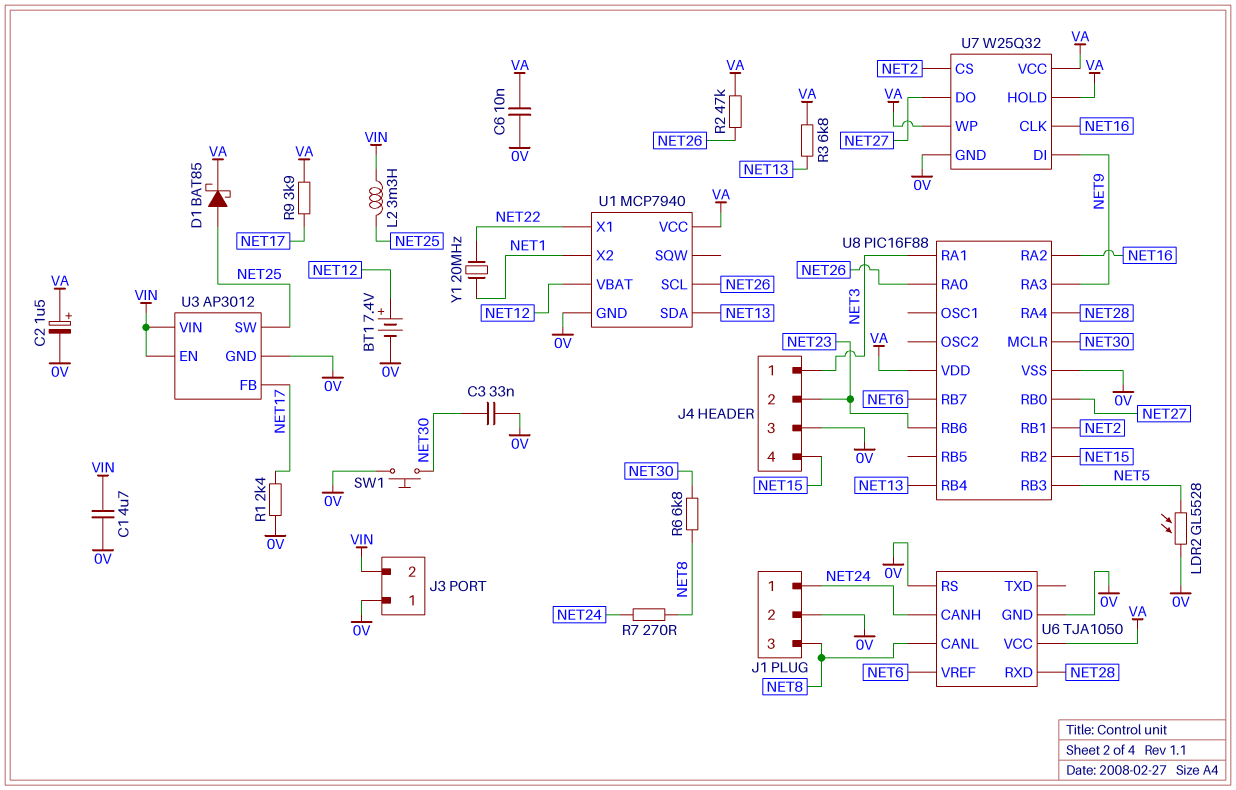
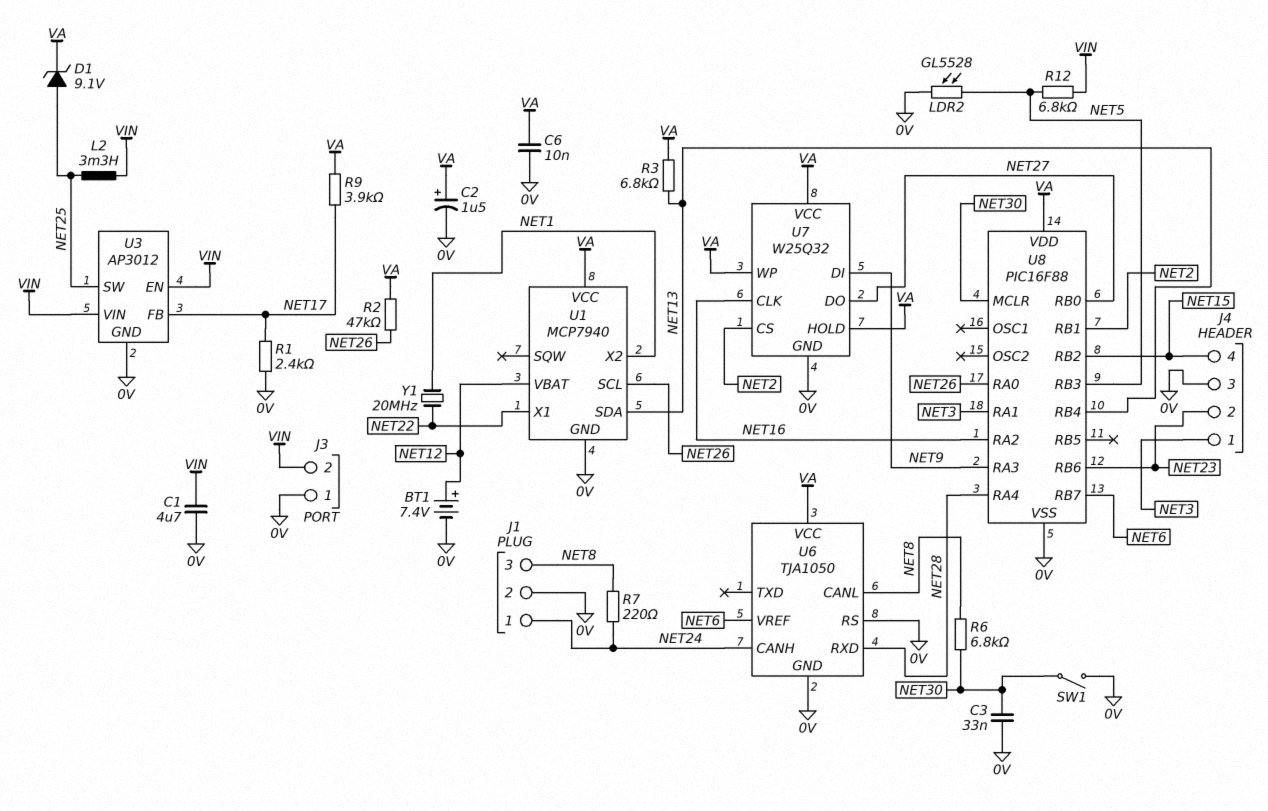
D1: schottky BAT85 (A NET25, K VA) -> zener 9.1V (A NET25, K VA)
R7: 270 (NET8, NET24) -> 220 (NET8, NET24)
R12: none -> 6.8k (NET5, VIN)
SW1: button (0V, NET30) -> switch (0V, NET30)

